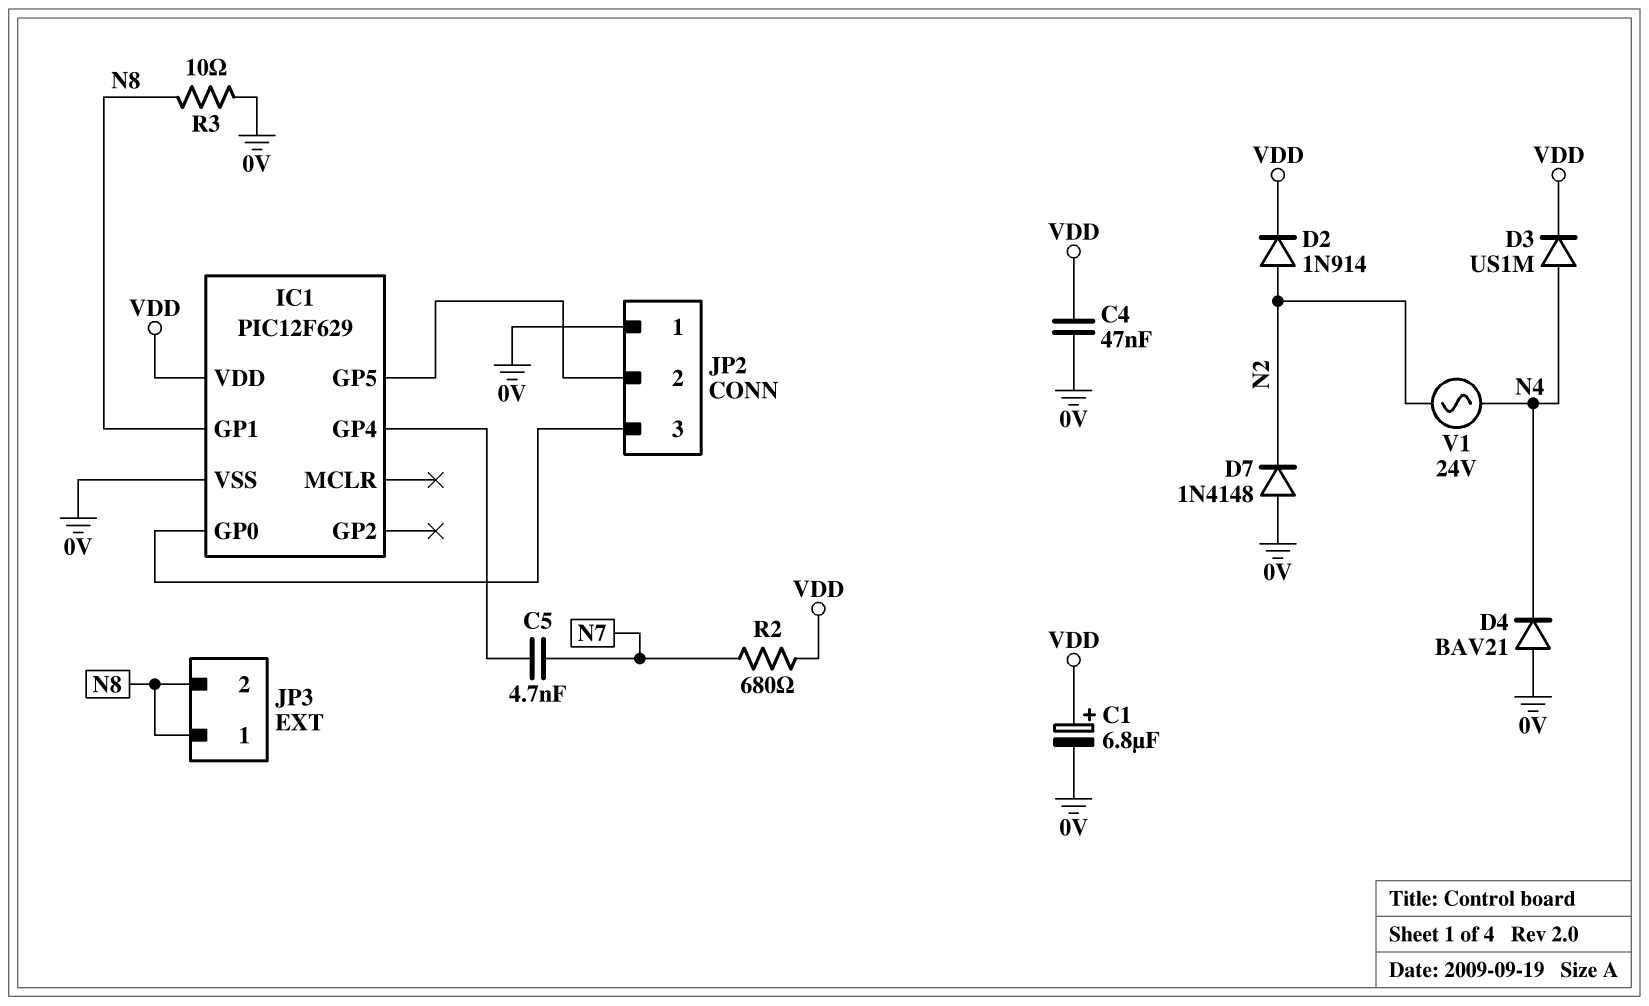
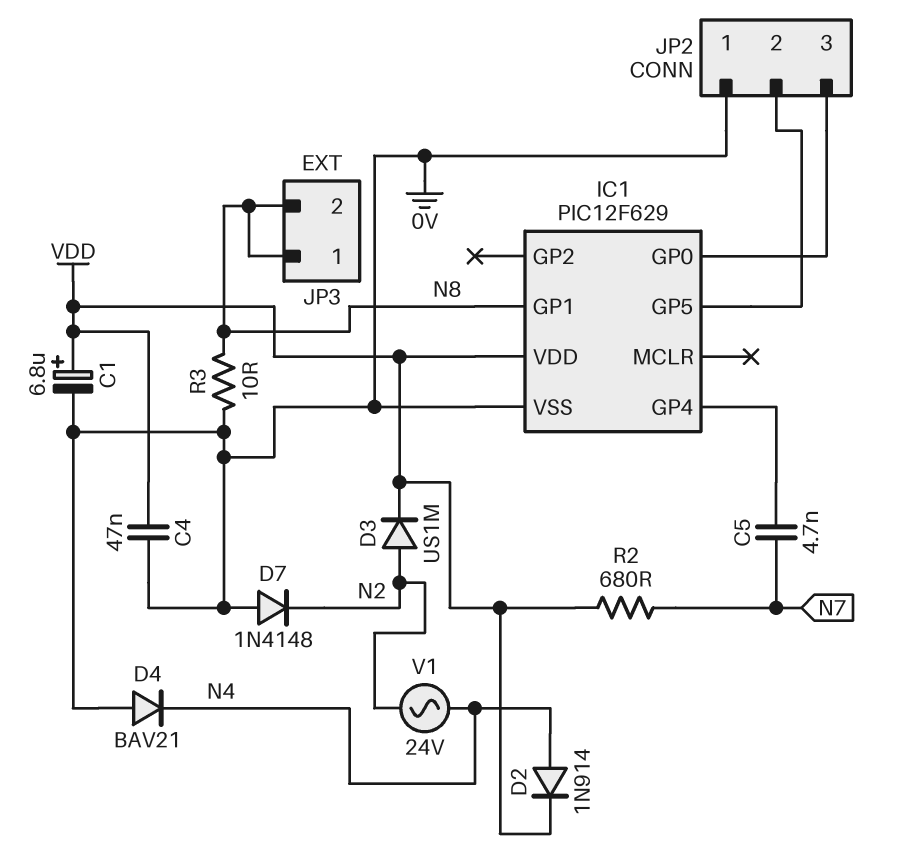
D2: diode 1N914 (A N2, K VDD) -> diode 1N914 (A N4, K VDD)
D3: diode US1M (A N4, K VDD) -> diode US1M (A N2, K VDD)

